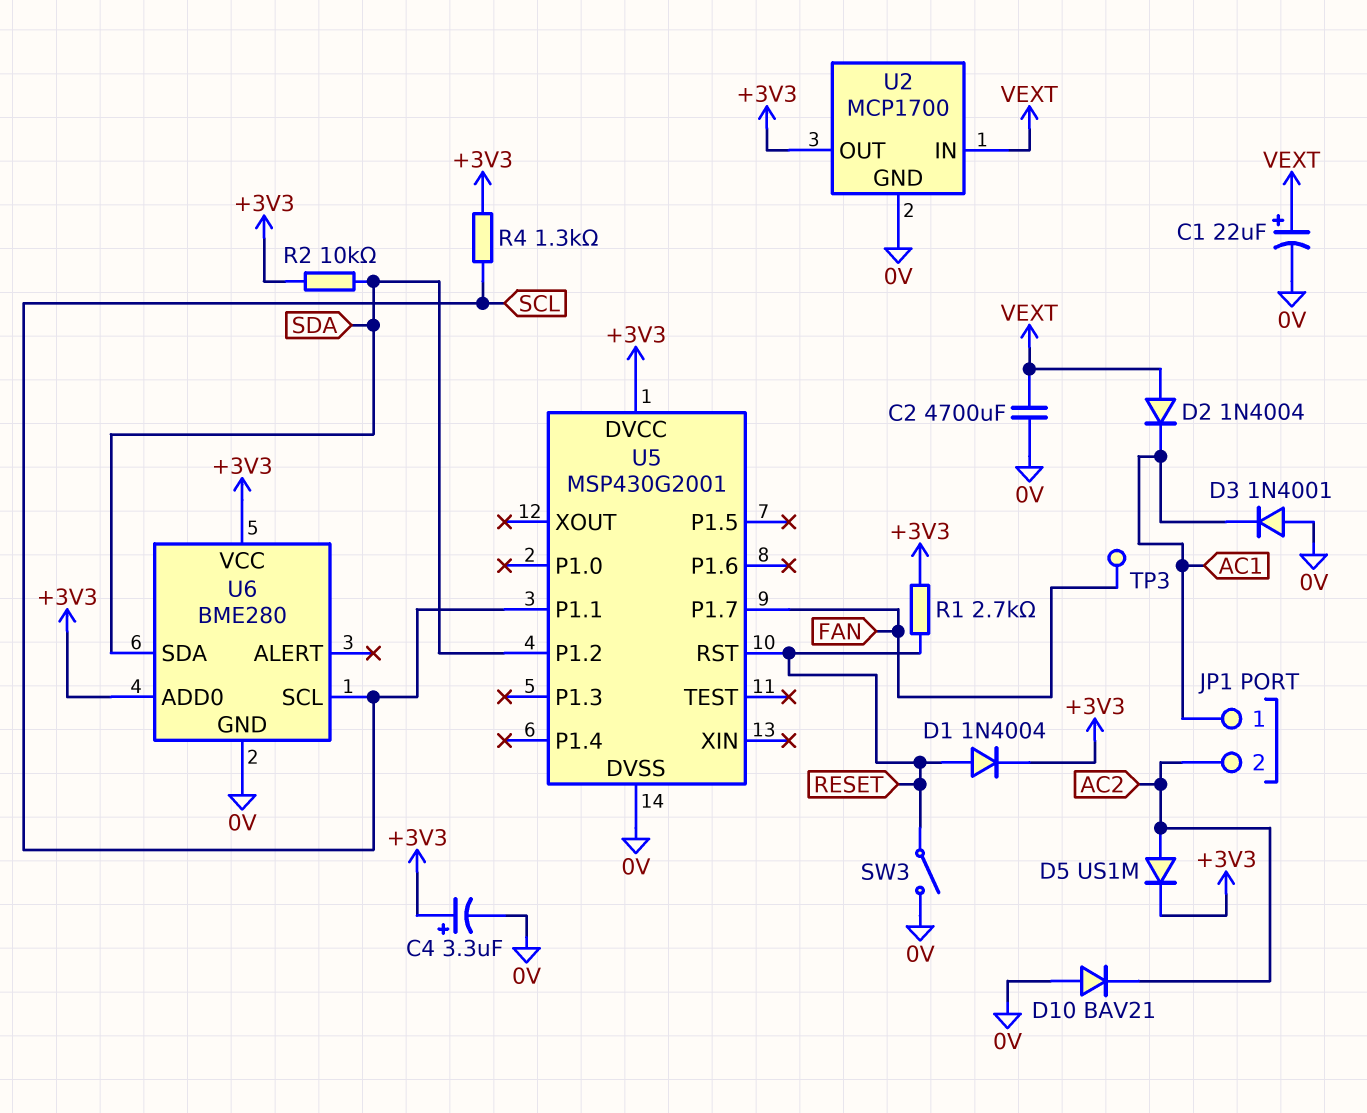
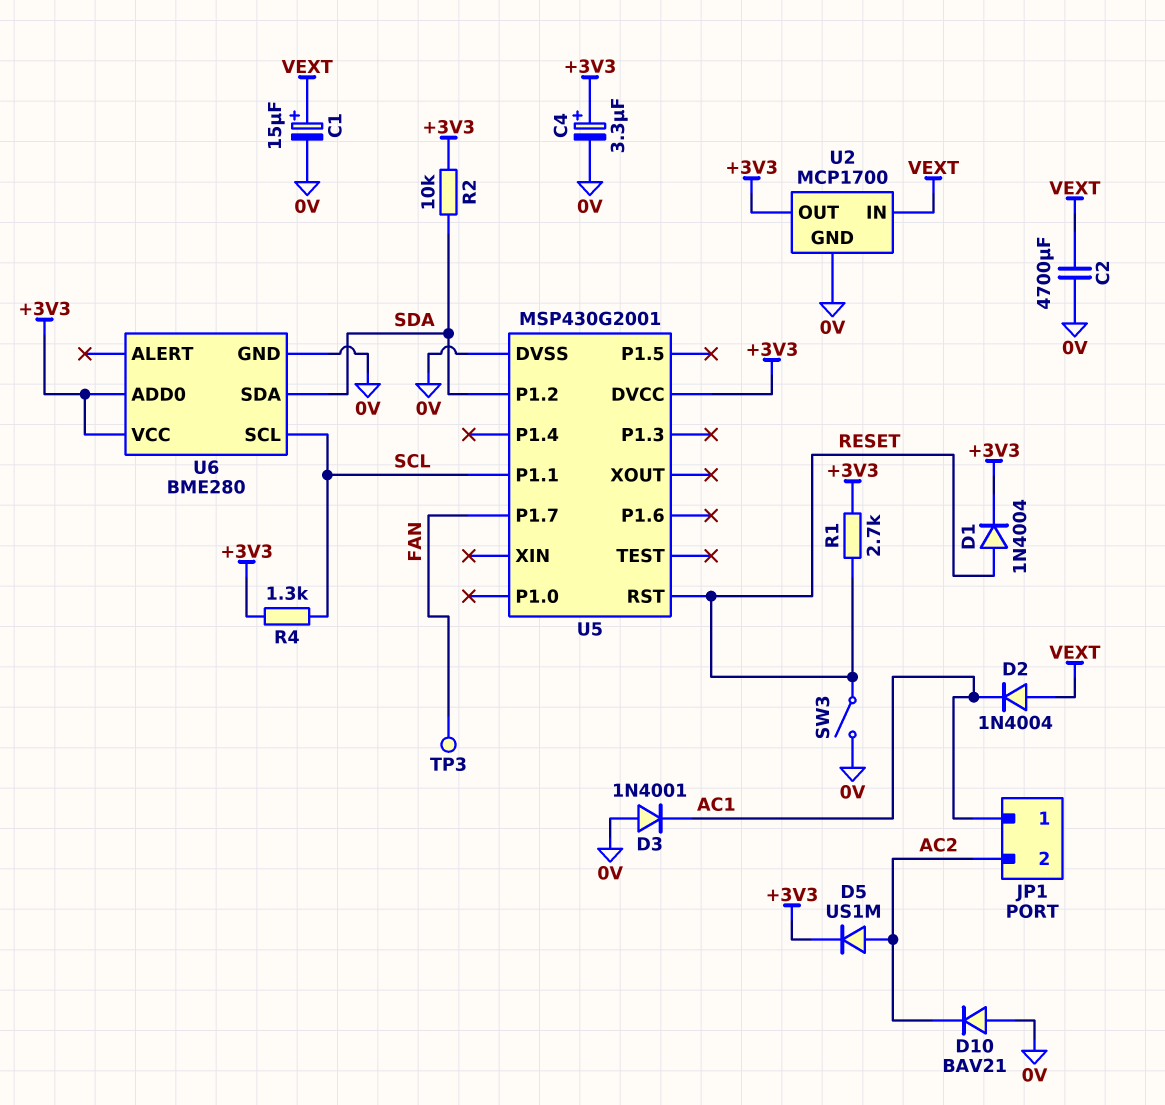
C1: 22uF (plus VEXT, minus 0V) -> 15uF (plus VEXT, minus 0V)

